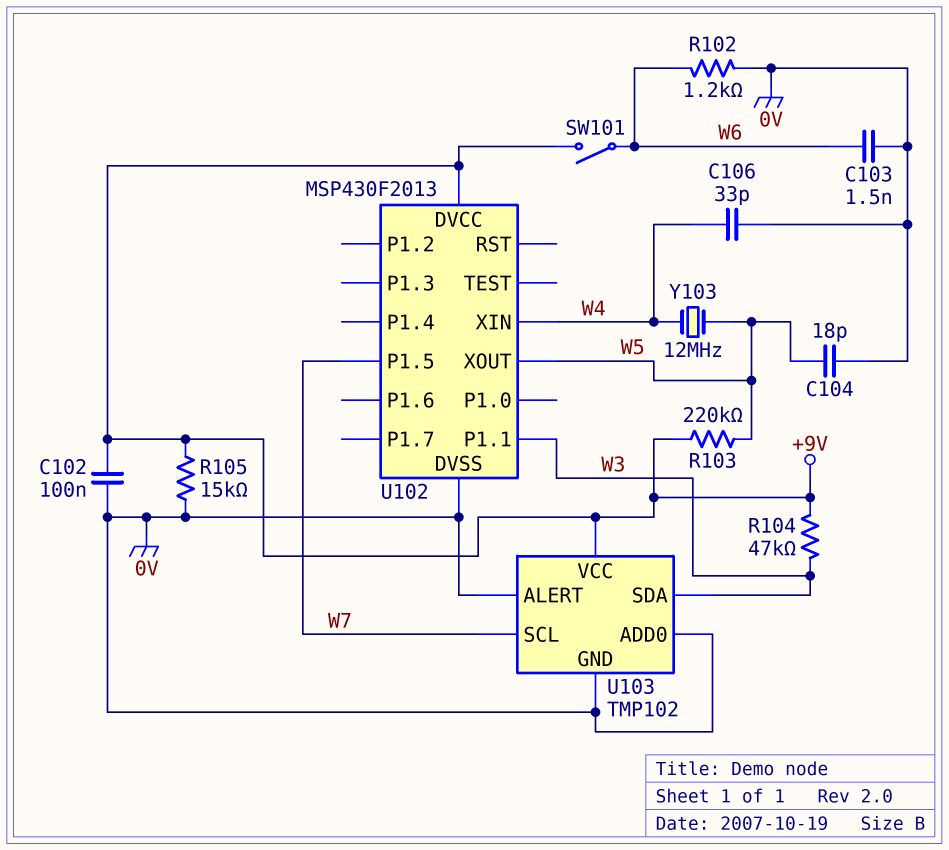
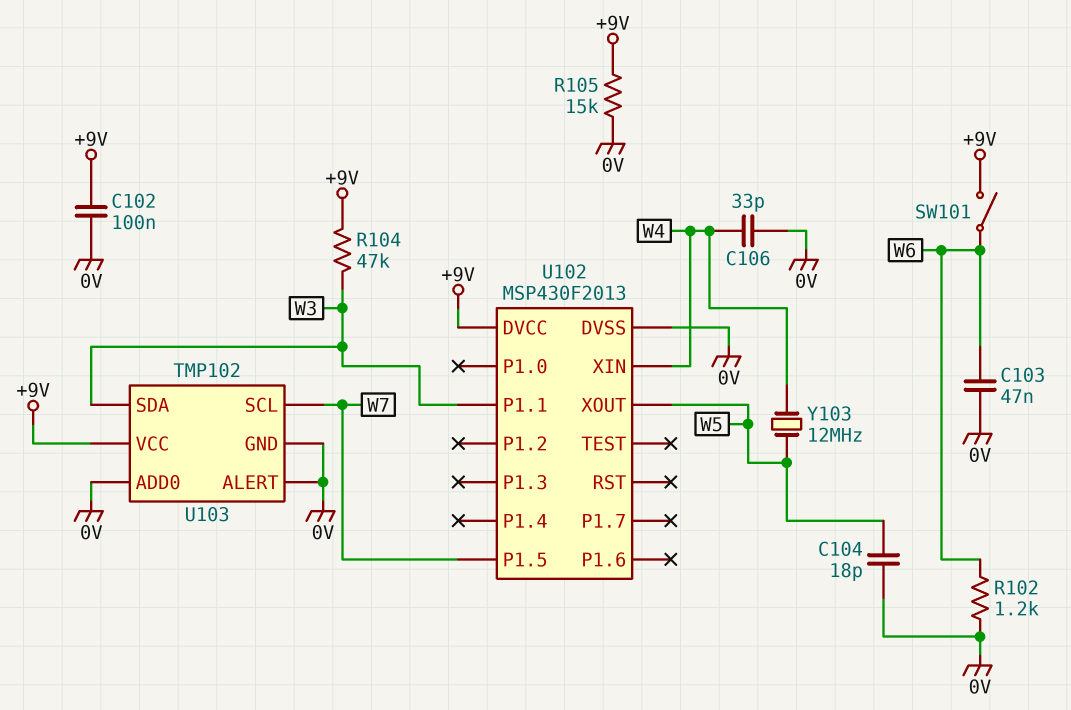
C103: 1.5nF (0V, W6) -> 47nF (0V, W6)
R103: 220k (+9V, W5) -> none

